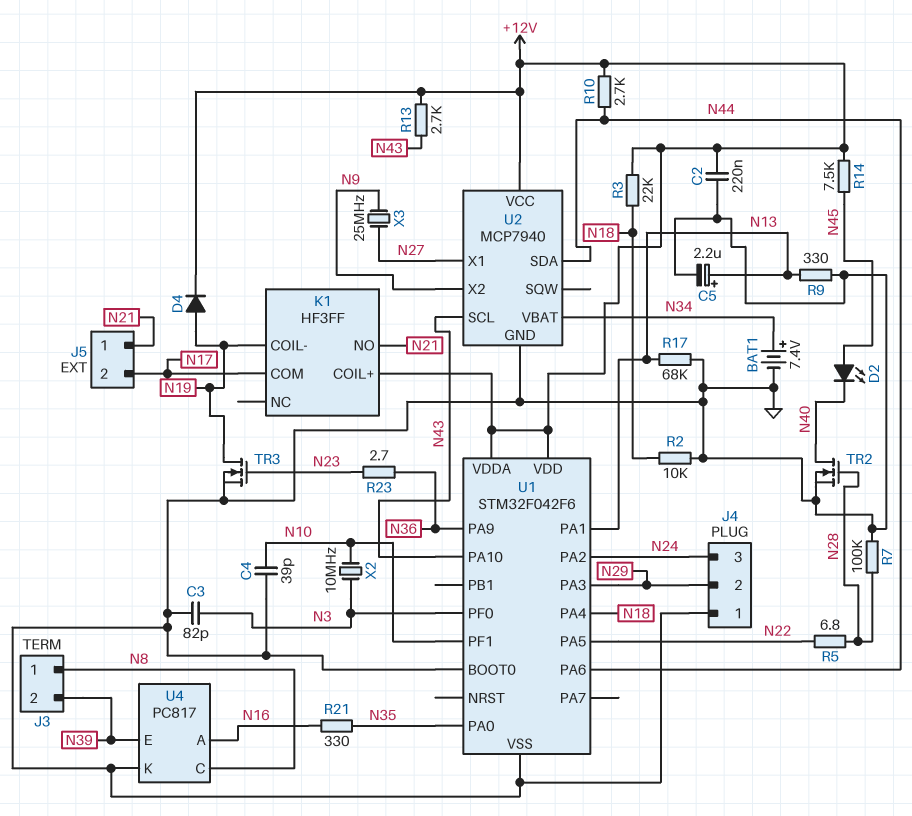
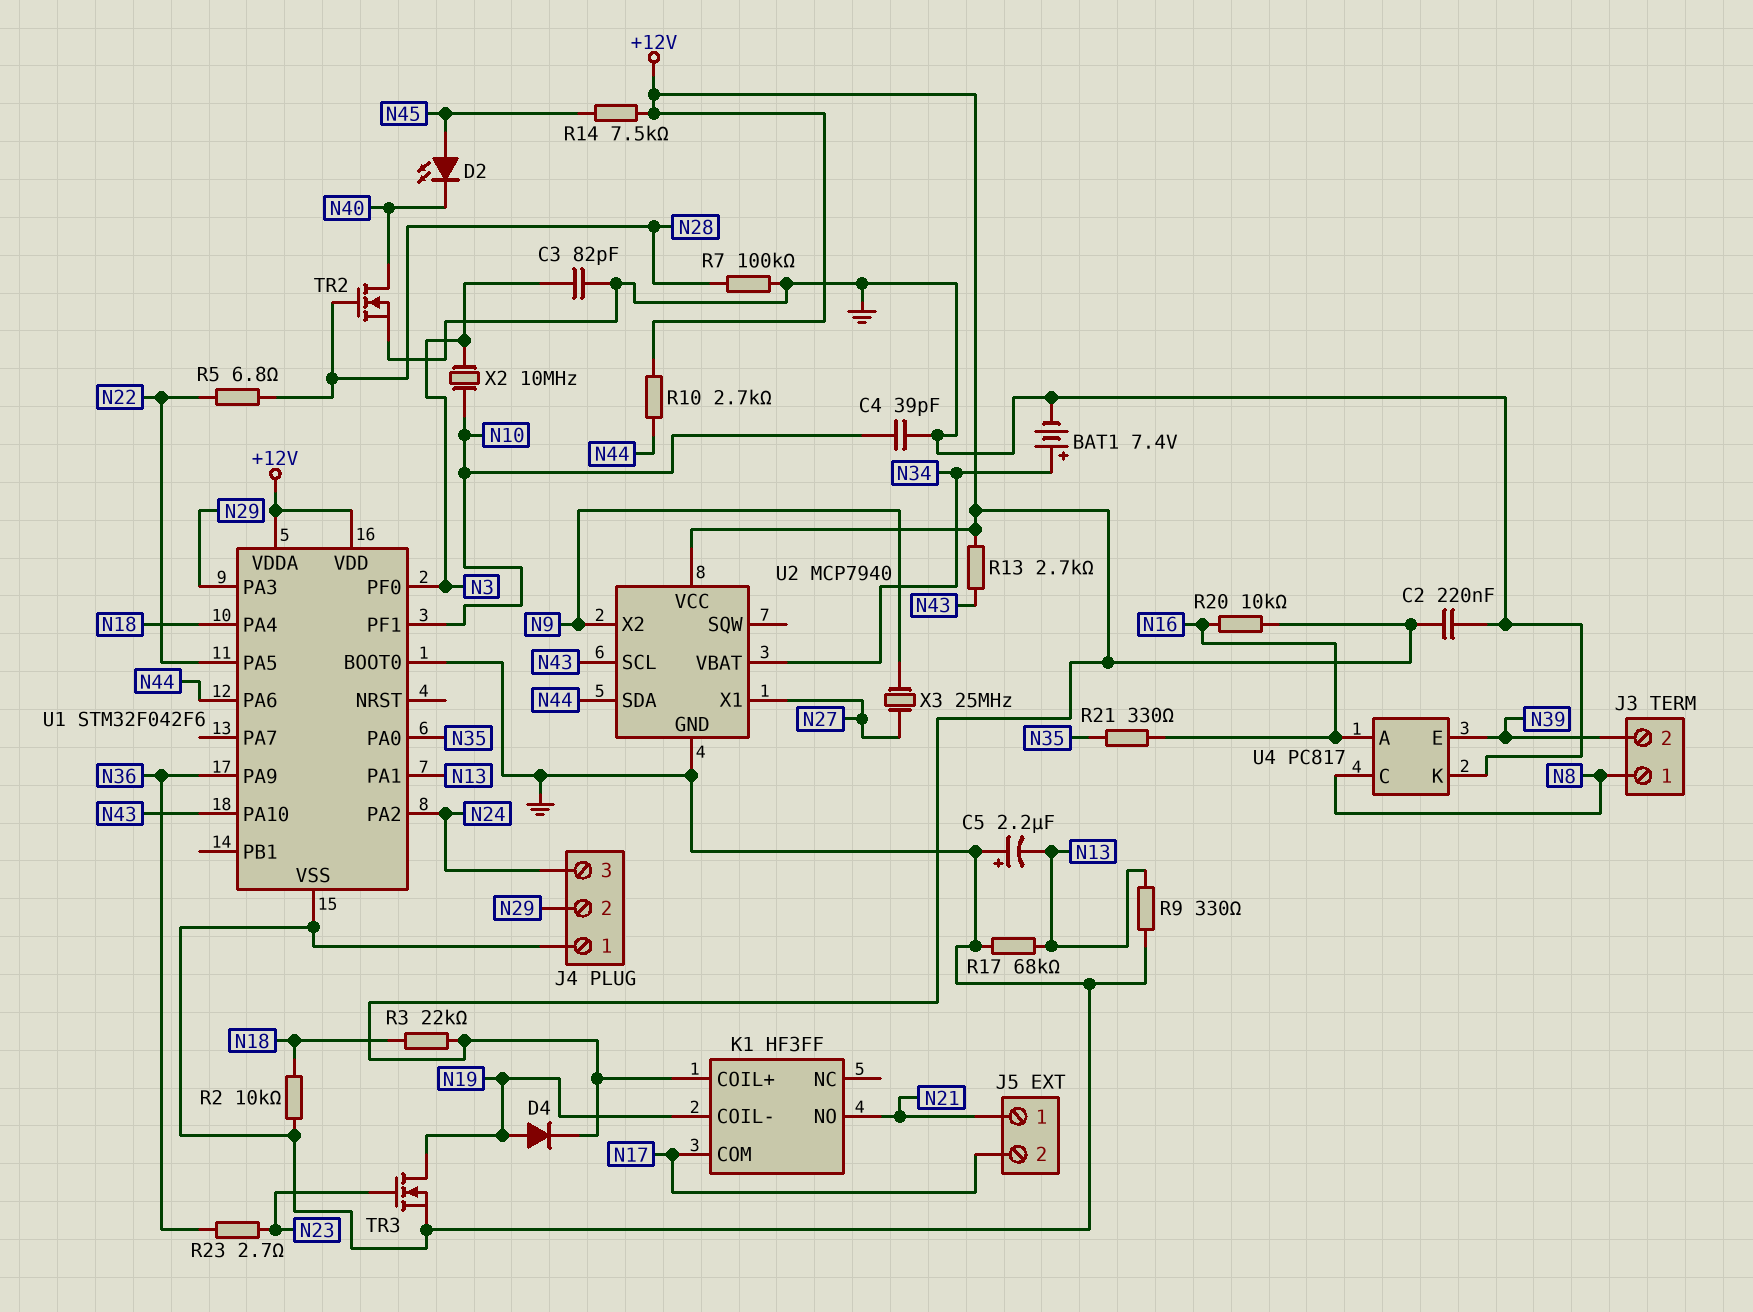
C5: 2.2uF (plus N13, minus GND) -> 2.2uF (plus GND, minus N13)
R20: none -> 10k (+12V, N16)

